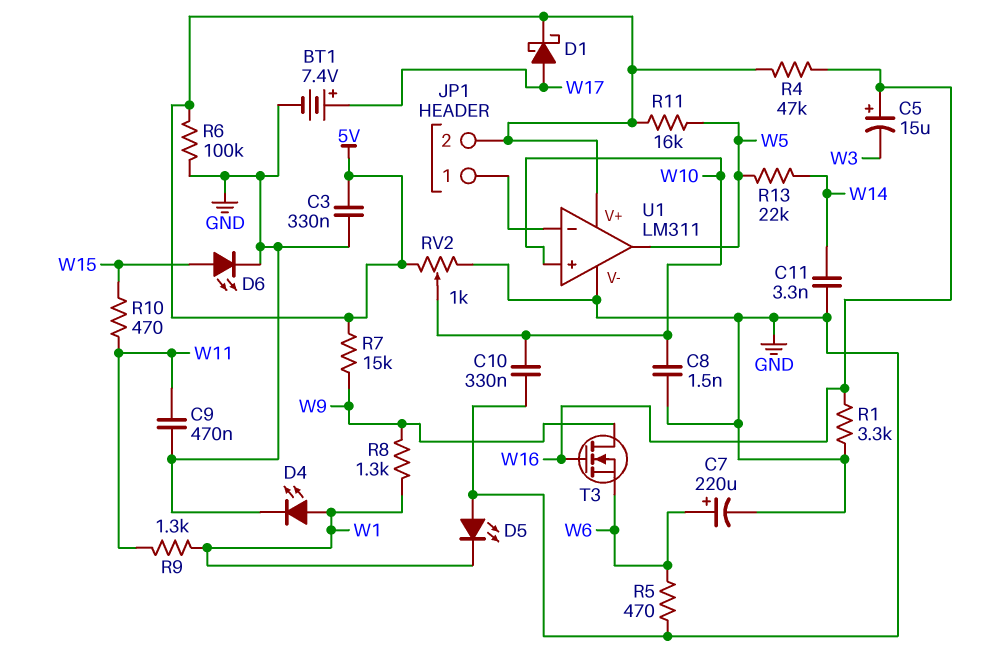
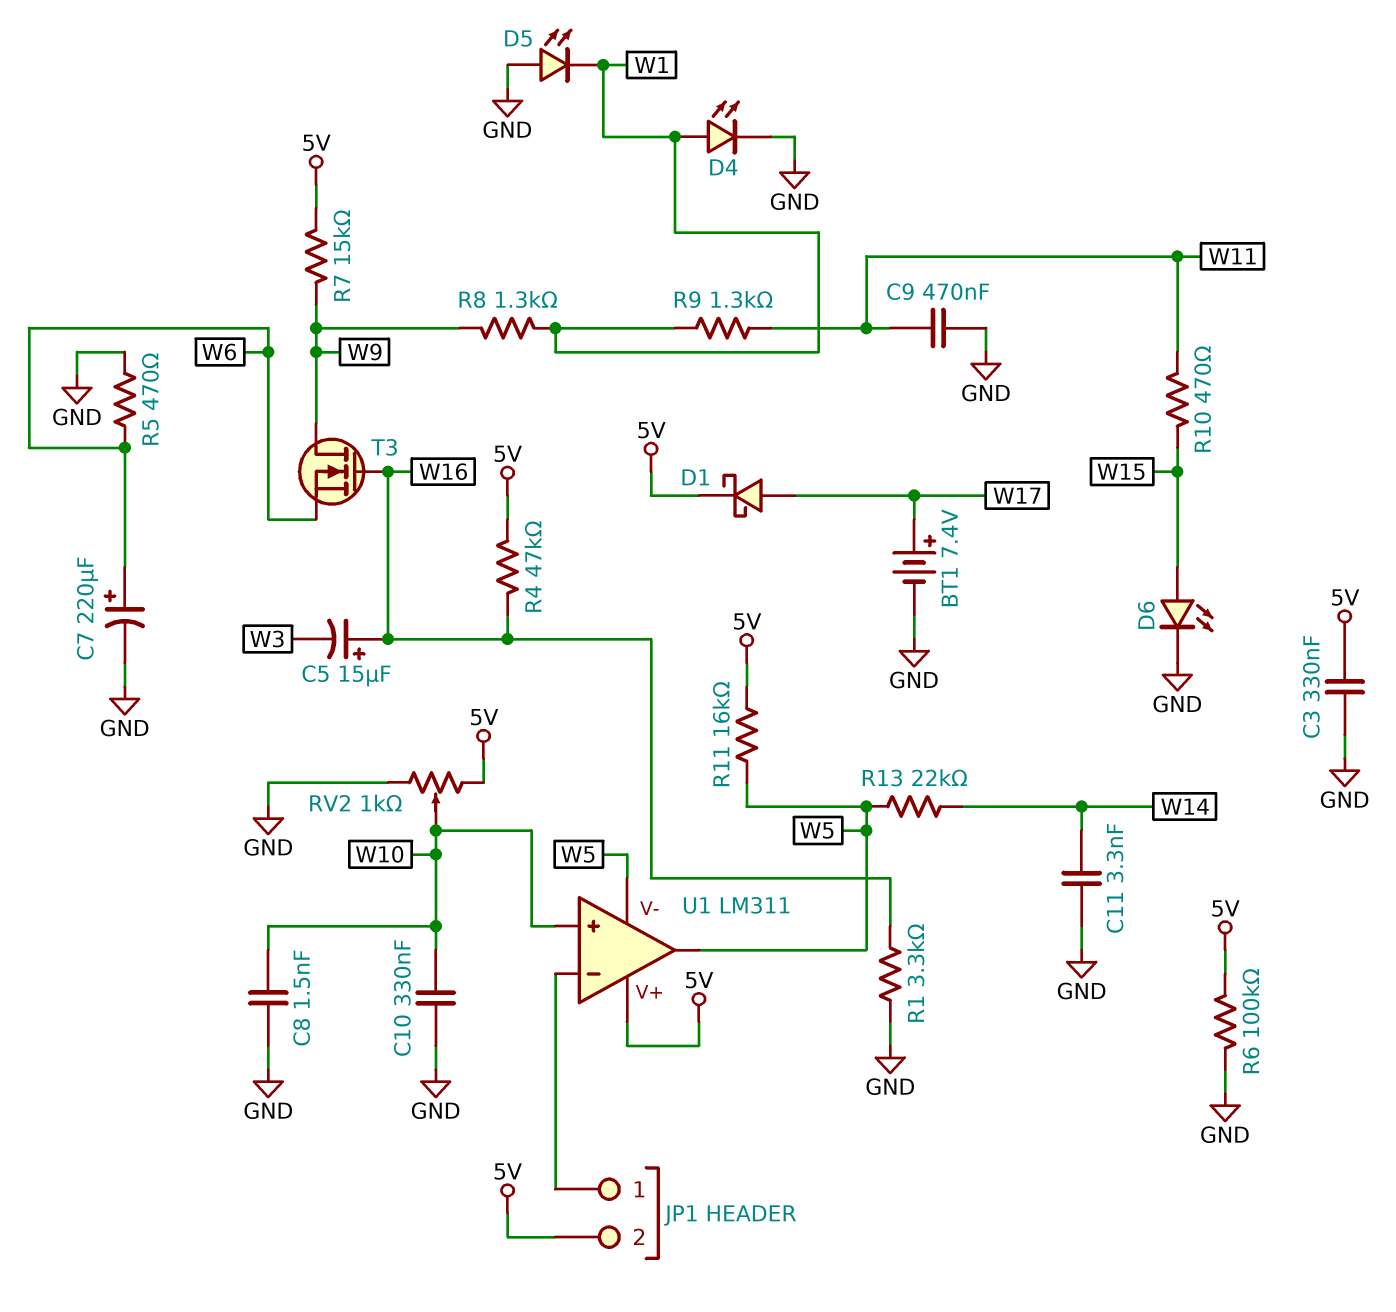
U1 pin V-: GND -> W5

